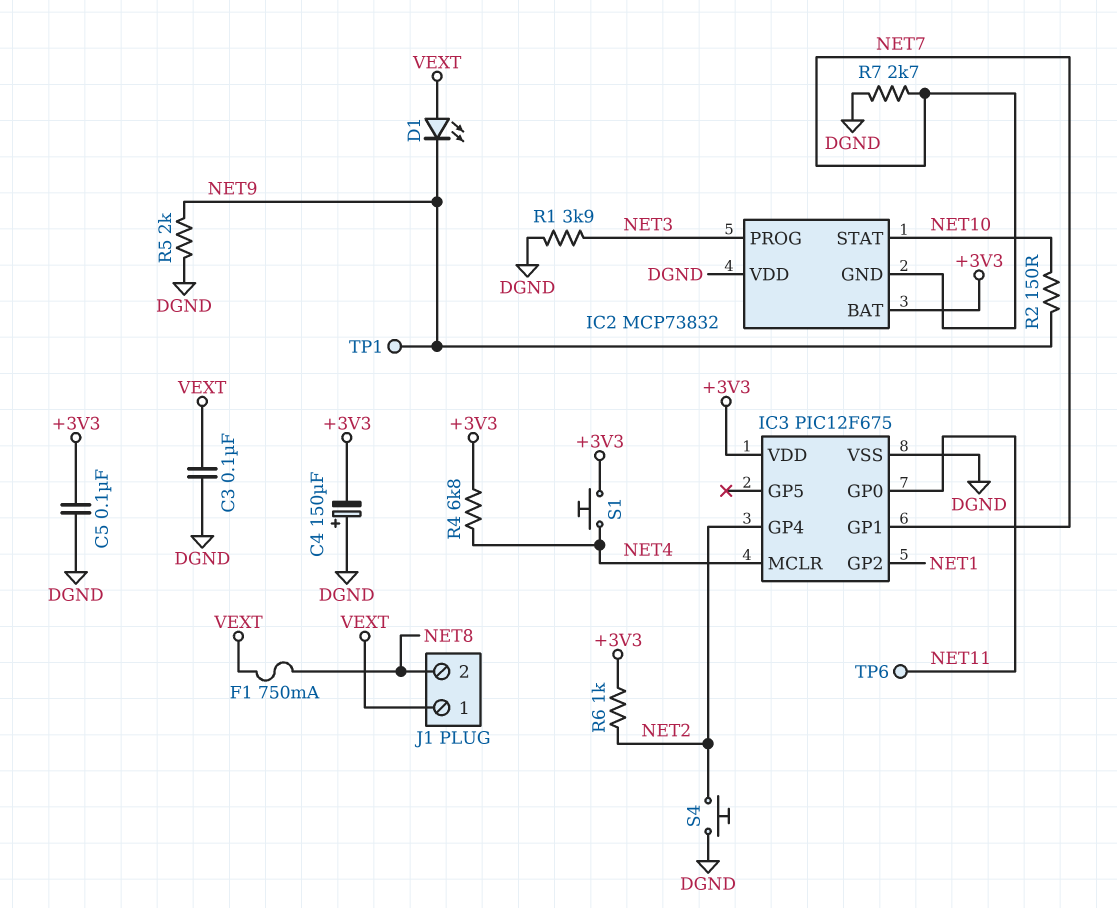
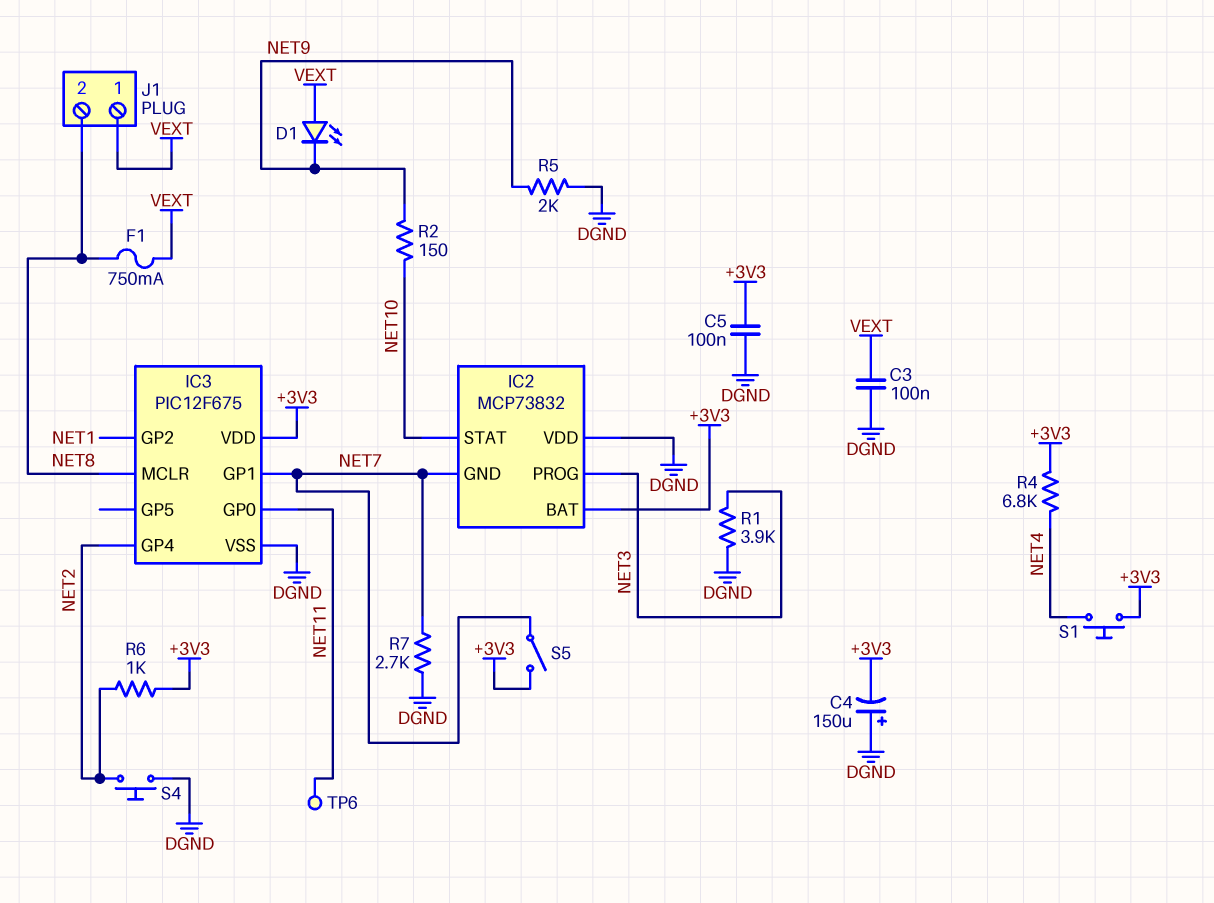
IC3 pin MCLR: NET4 -> NET8
S5: none -> switch (+3V3, NET7)
TP1: test point (NET9) -> none

